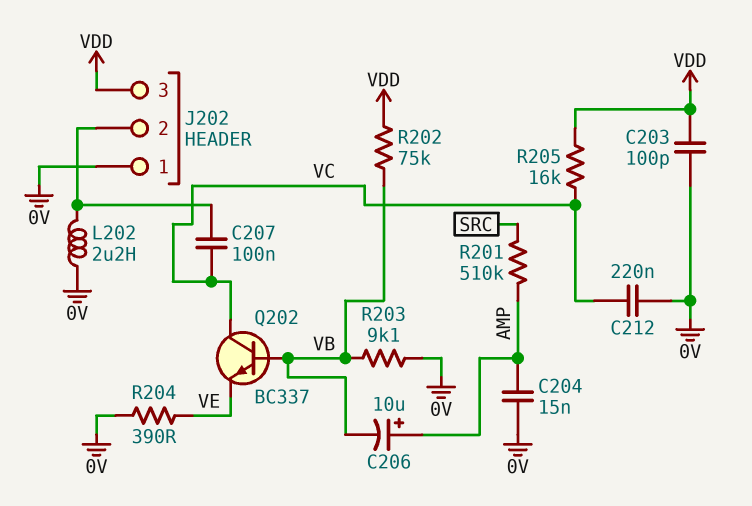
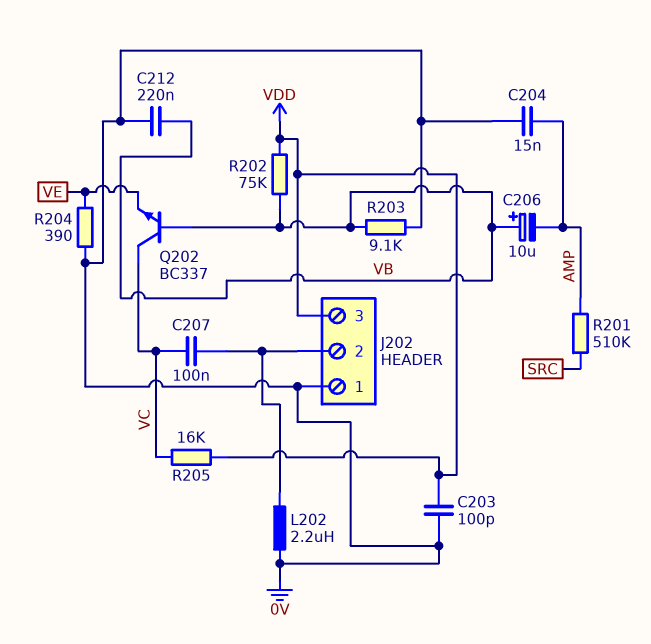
C206: 10uF (plus AMP, minus VB) -> 10uF (plus VB, minus AMP)
C212: 220nF (0V, VC) -> 220nF (0V, VB)

